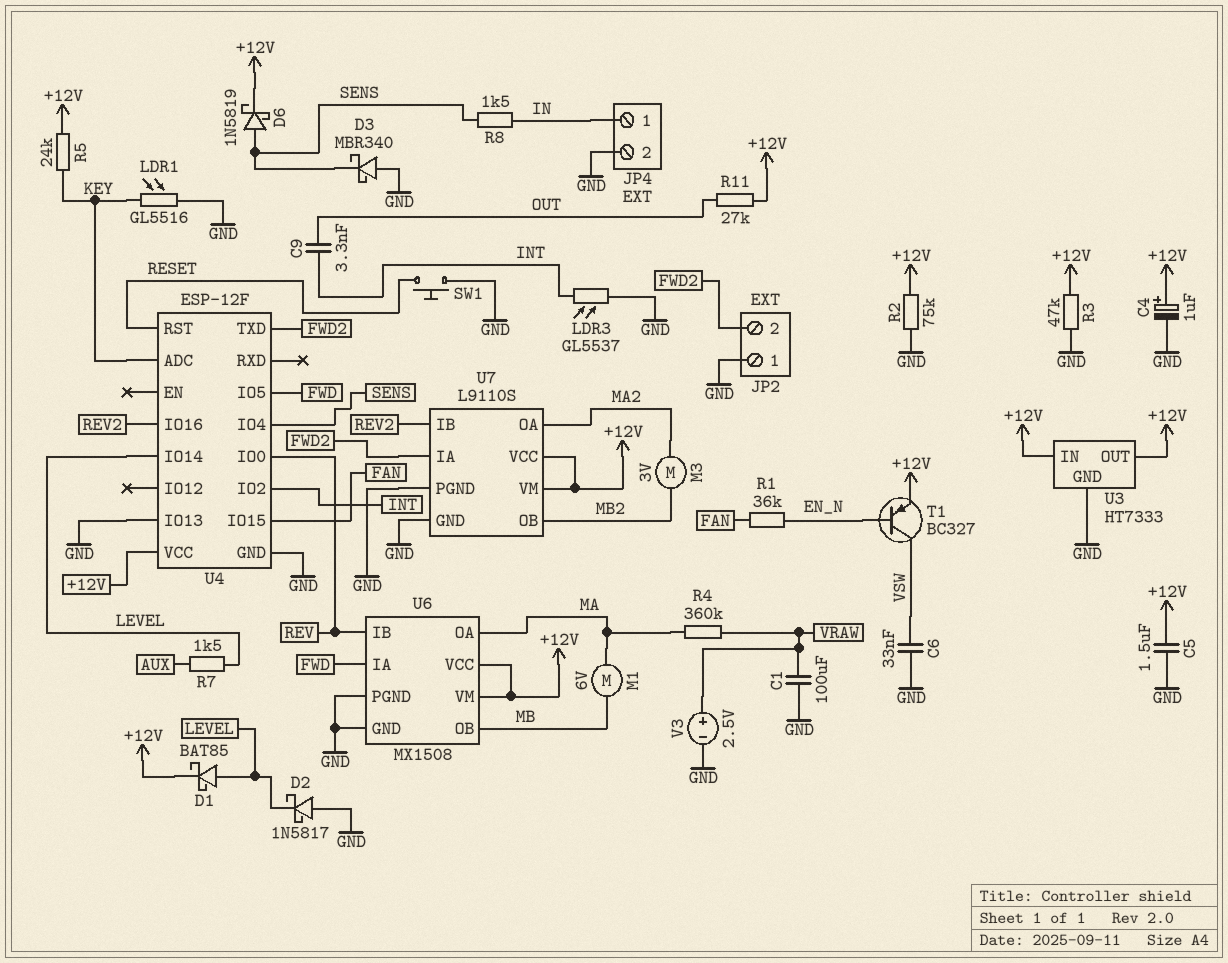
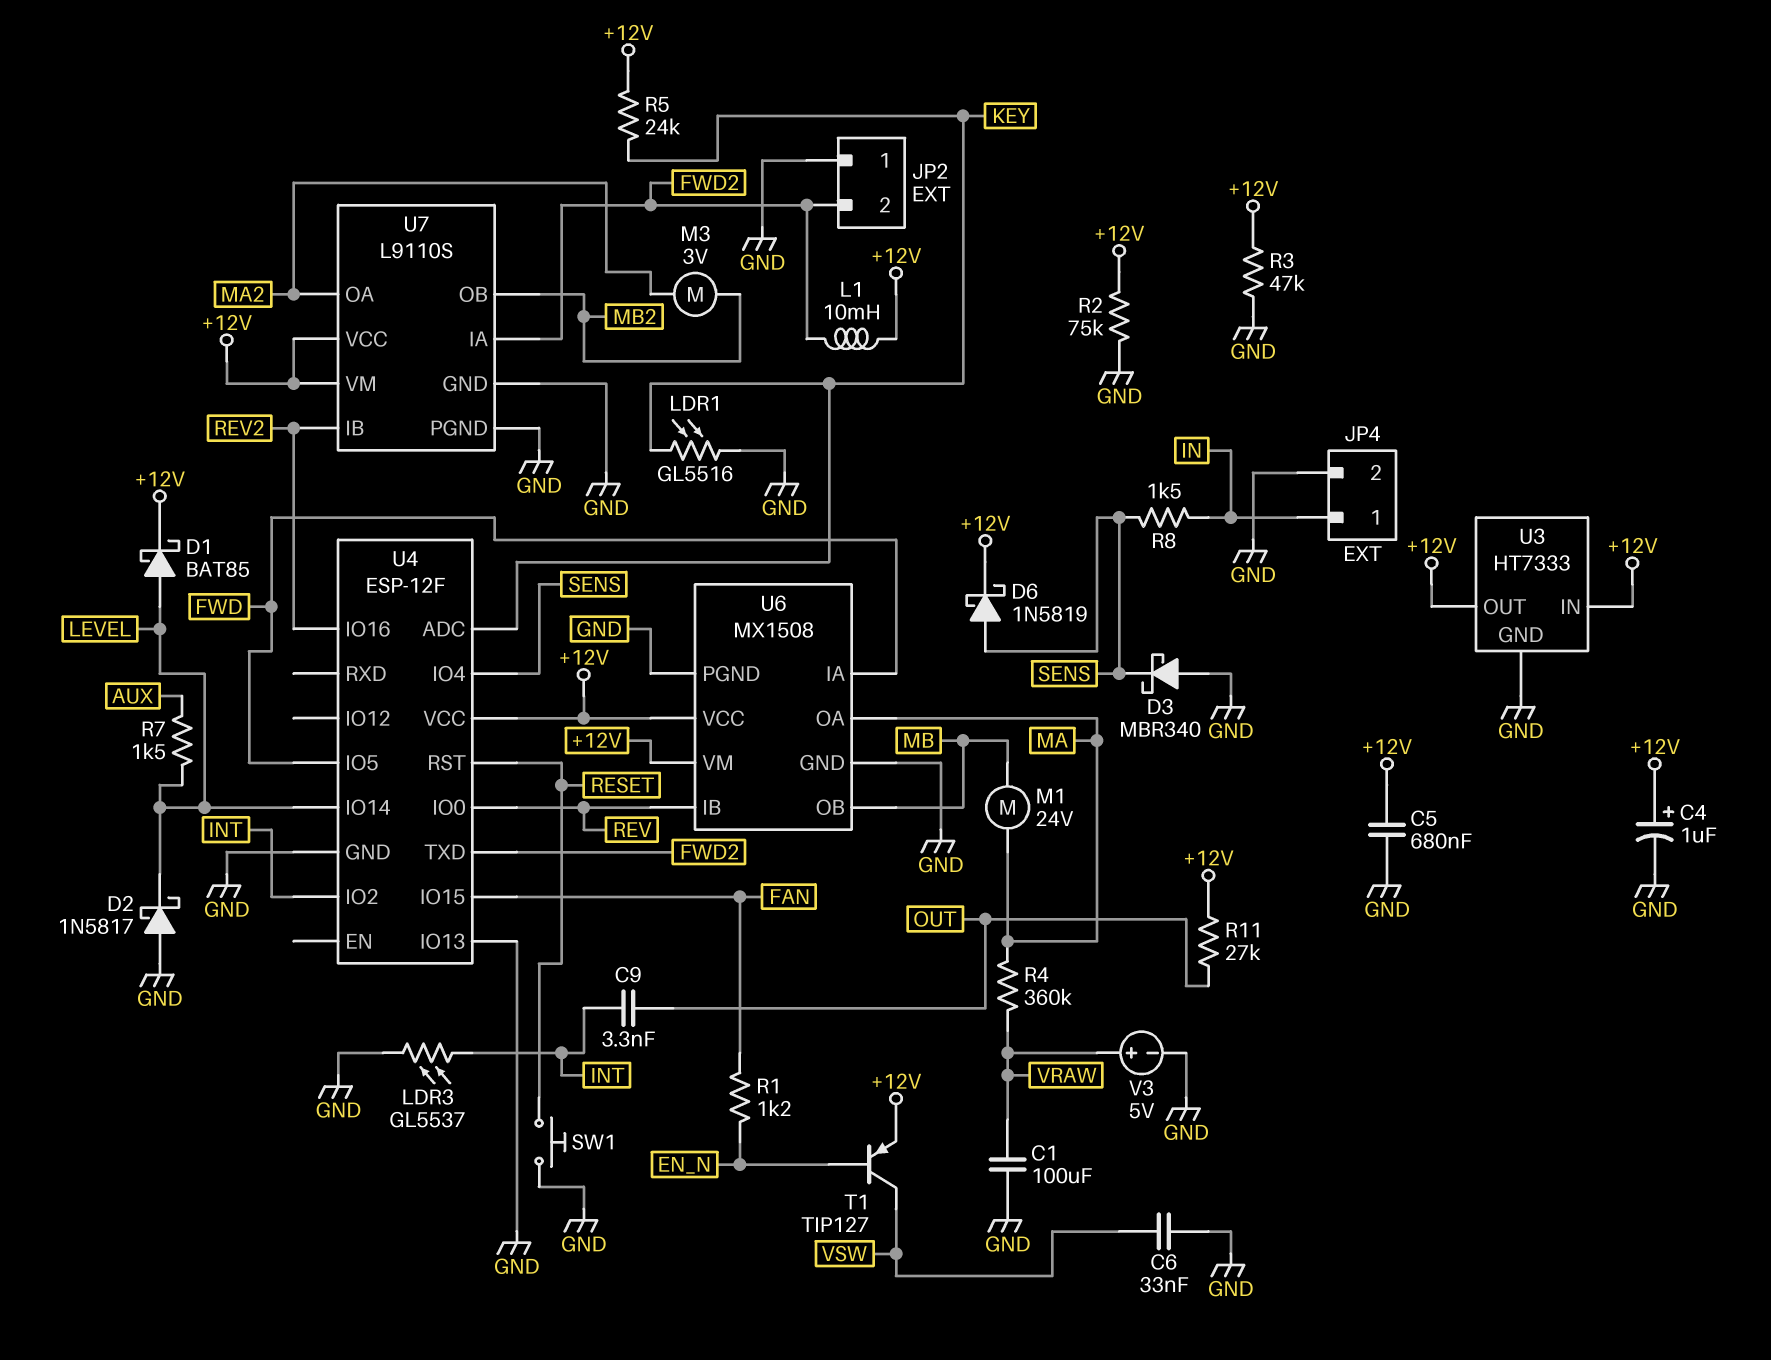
C5: 1.5uF (+12V, GND) -> 680nF (+12V, GND)
L1: none -> 10mH (+12V, FWD2)
M1: motor 6V (MA, MB) -> motor 24V (MA, MB)
R1: 36k (EN_N, FAN) -> 1.2k (EN_N, FAN)
T1: PNP BC327 (B EN_N, C VSW, E +12V) -> PNP TIP127 (B EN_N, C VSW, E +12V)
V3: 2.5V (plus VRAW, minus GND) -> 5V (plus VRAW, minus GND)

